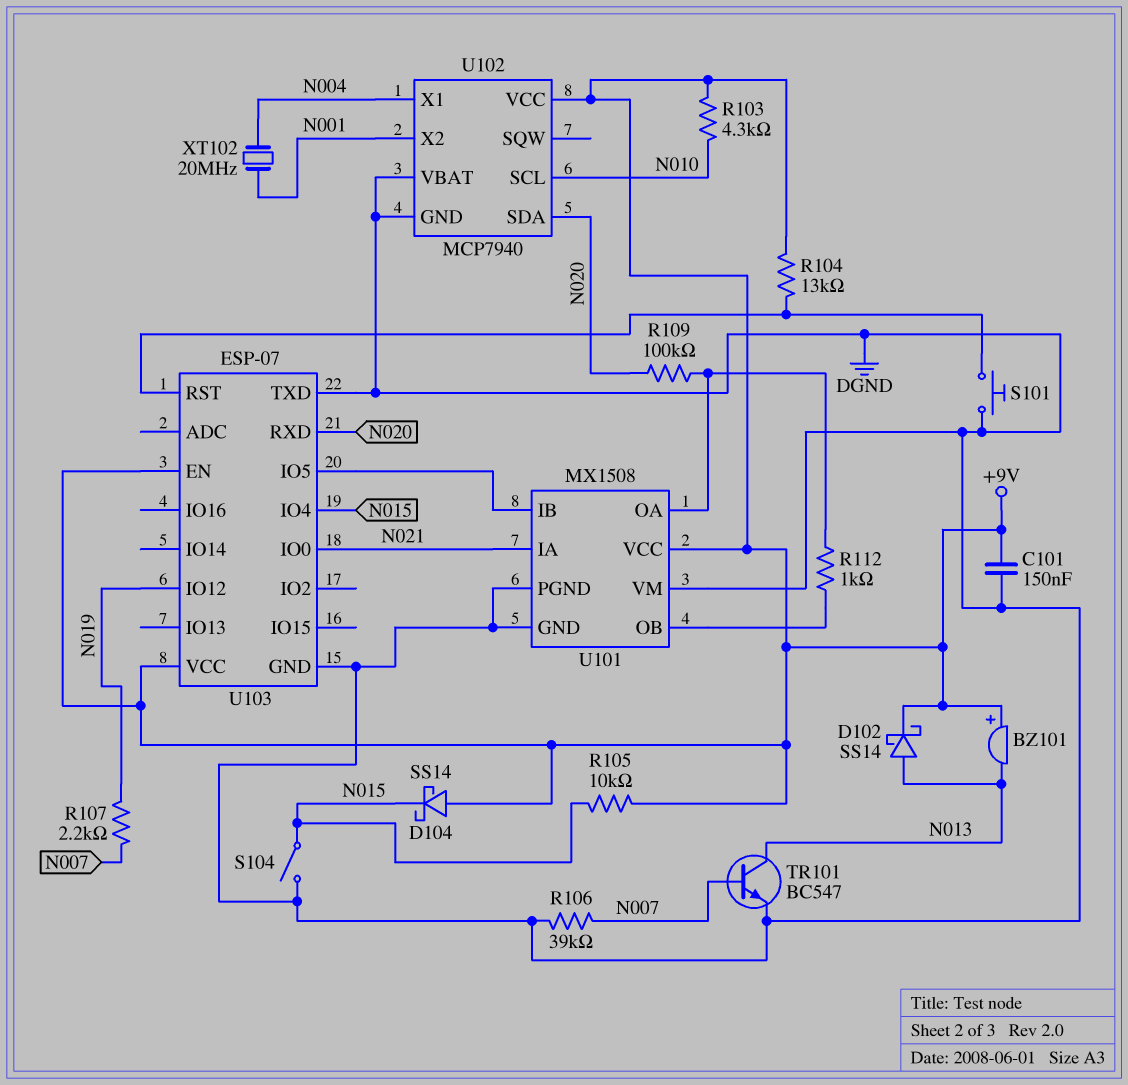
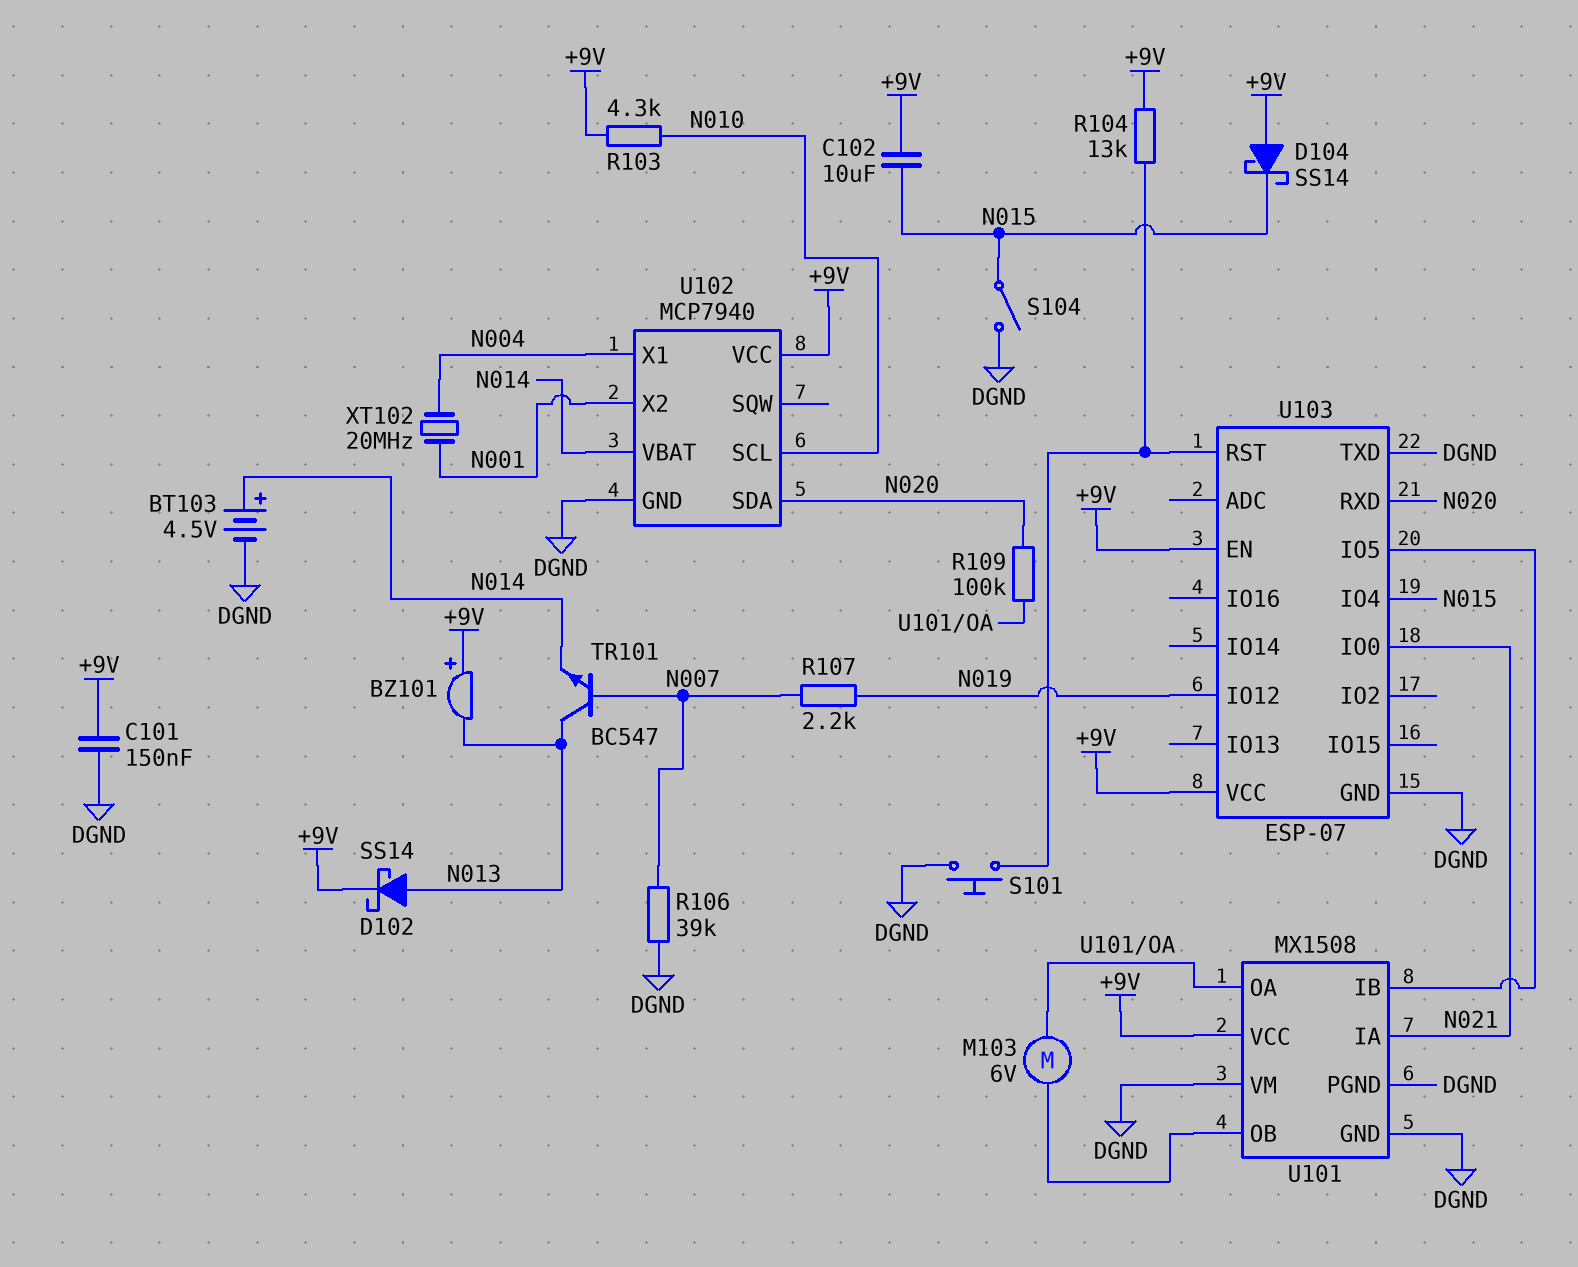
BT103: none -> 4.5V (plus N014, minus DGND)
C102: none -> 10uF (+9V, N015)
M103: none -> motor 6V (U101/OA, U101/OB)
R105: 10k (+9V, N015) -> none
R112: 1k (U101/OA, U101/OB) -> none
TR101: NPN BC547 (B N007, C N013, E DGND) -> NPN BC547 (B N007, C N013, E N014)
U102 pin VBAT: DGND -> N014

